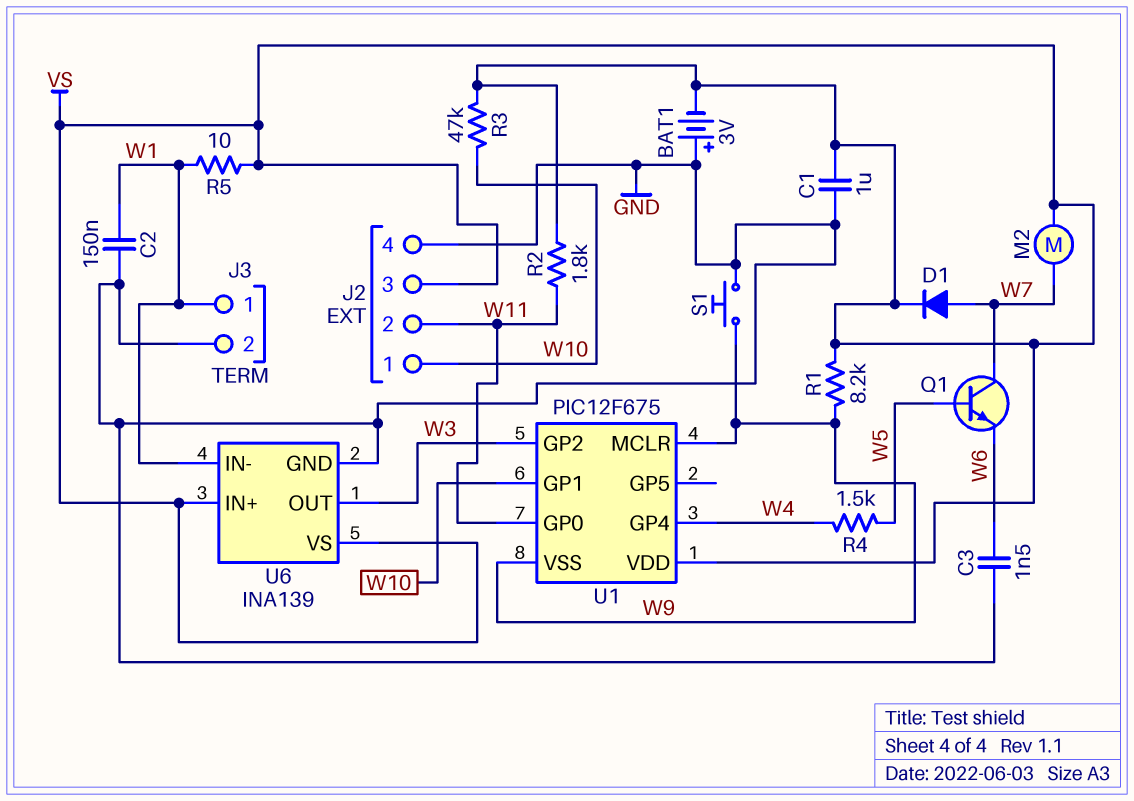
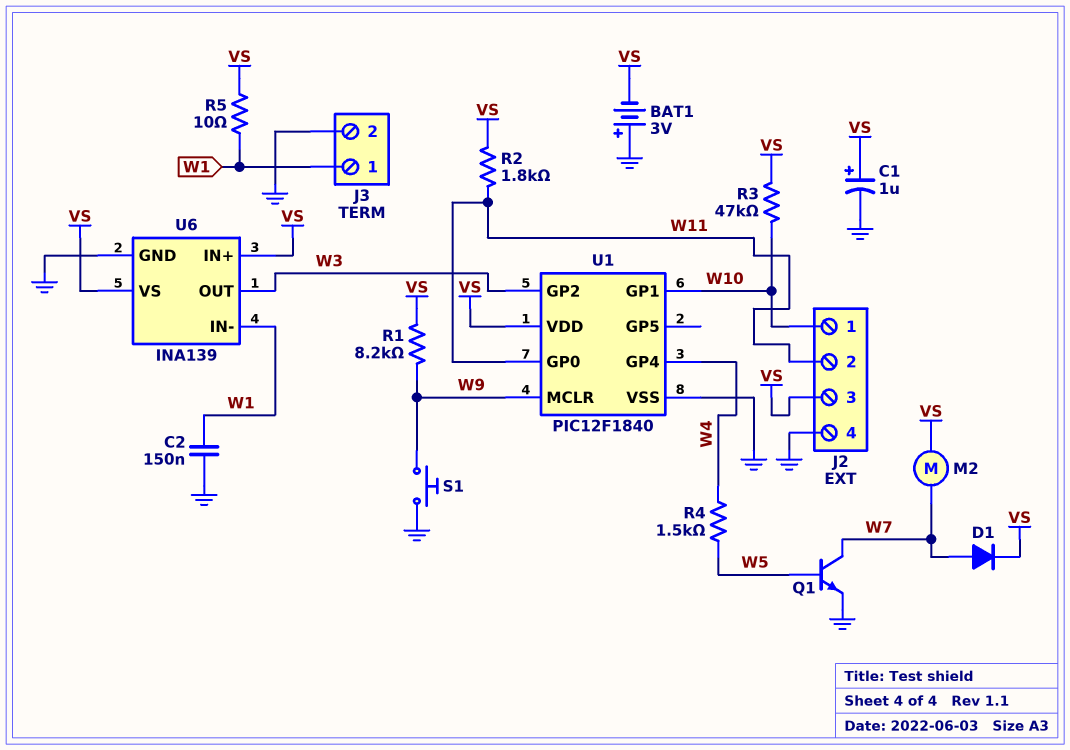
C1: 1uF (GND, VS) -> 1uF (plus VS, minus GND)
C3: 1.5nF (GND, W6) -> none
Q1: NPN (B W5, C W7, E W6) -> NPN (B W5, C W7, E GND)
U1: PIC12F675 -> PIC12F1840
U1 pin VSS: W9 -> GND

